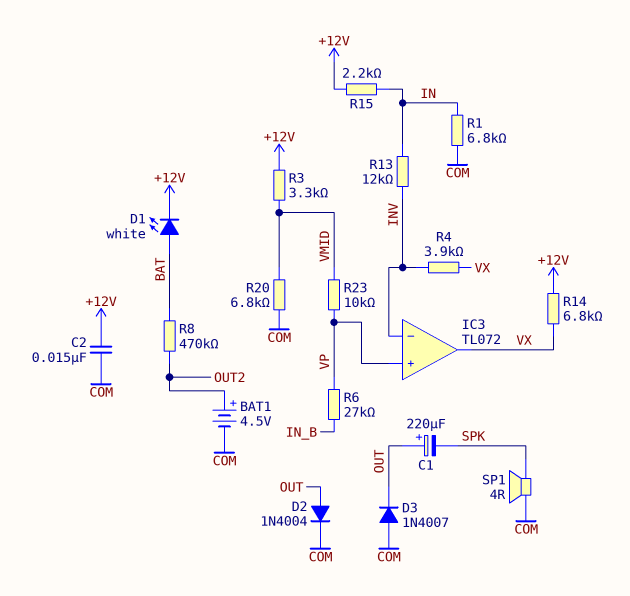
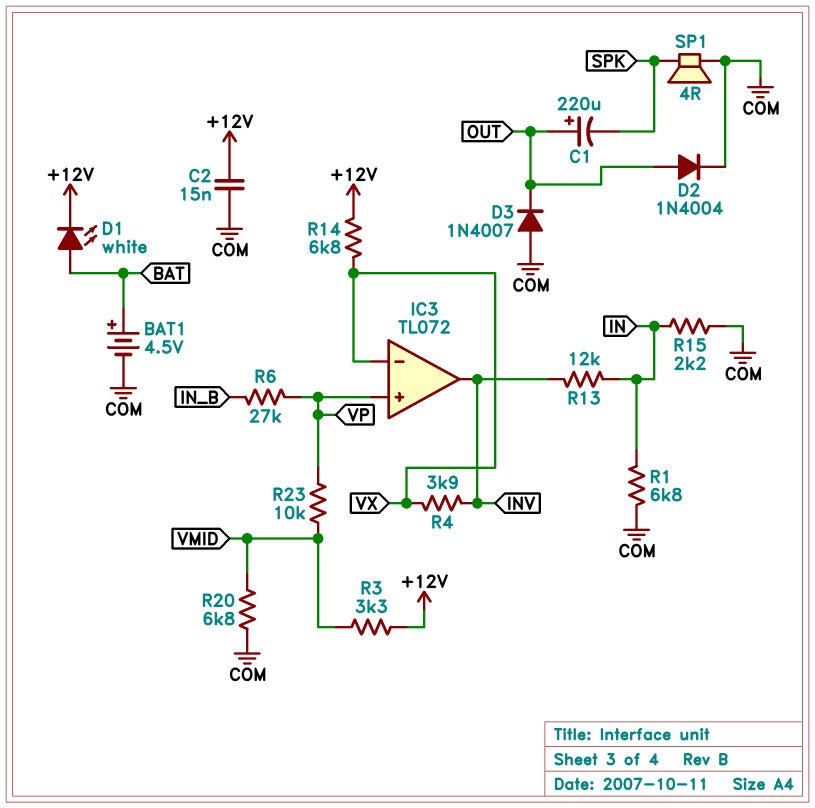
BAT1: 4.5V (plus OUT2, minus COM) -> 4.5V (plus BAT, minus COM)
IC3 pin in-: INV -> VX
IC3 pin out: VX -> INV
R8: 470k (BAT, OUT2) -> none
R15: 2.2k (+12V, IN) -> 2.2k (COM, IN)

